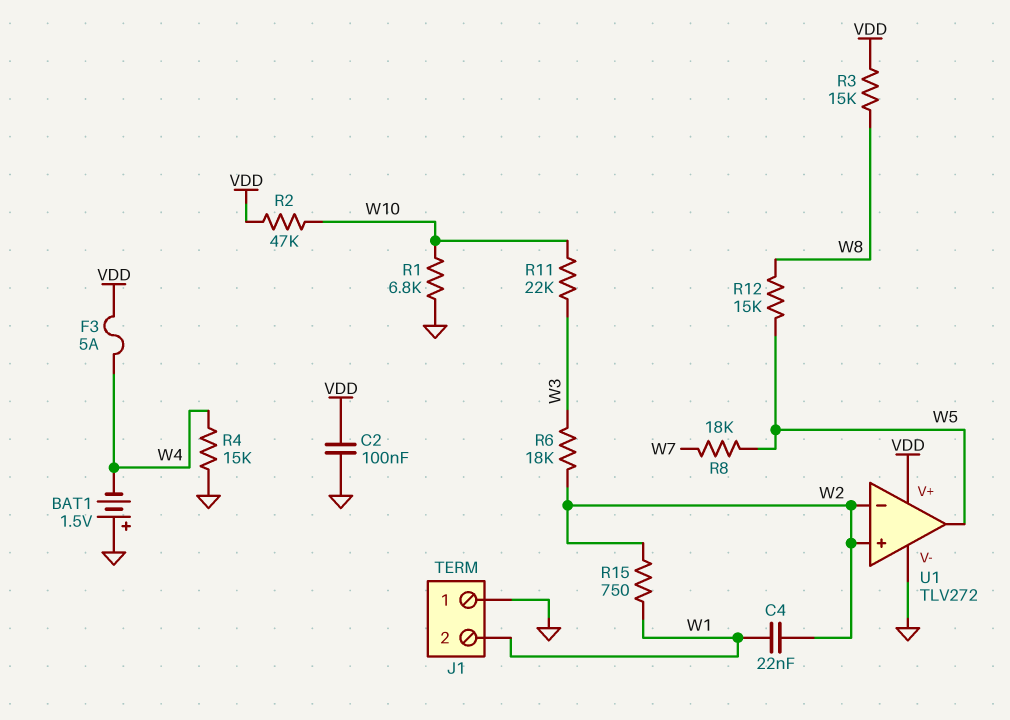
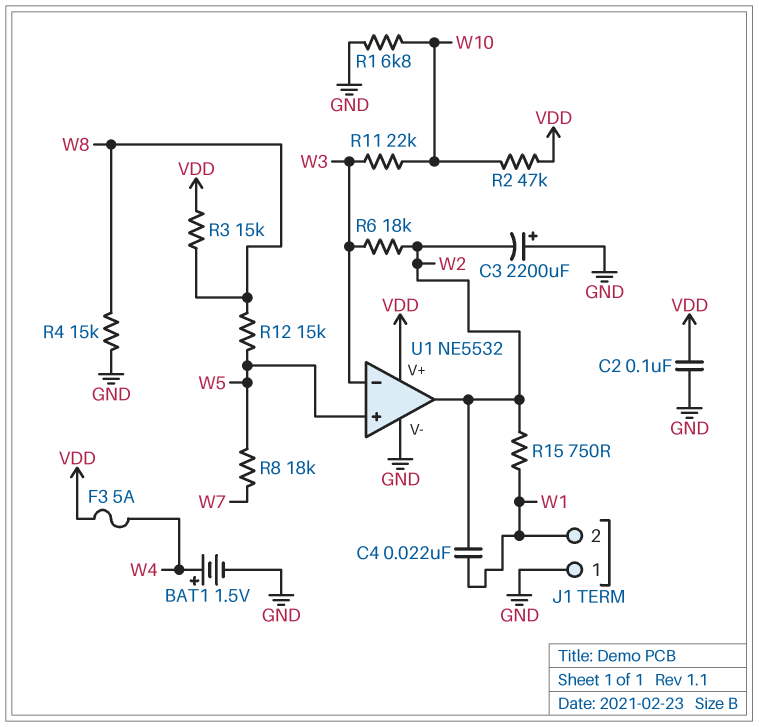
BAT1: 1.5V (plus GND, minus W4) -> 1.5V (plus W4, minus GND)
C3: none -> 2200uF (plus GND, minus W2)
R4: 15k (GND, W4) -> 15k (GND, W8)
U1: TLV272 -> NE5532
U1 pin in+: W2 -> W5
U1 pin in-: W2 -> W3
U1 pin out: W5 -> W2

